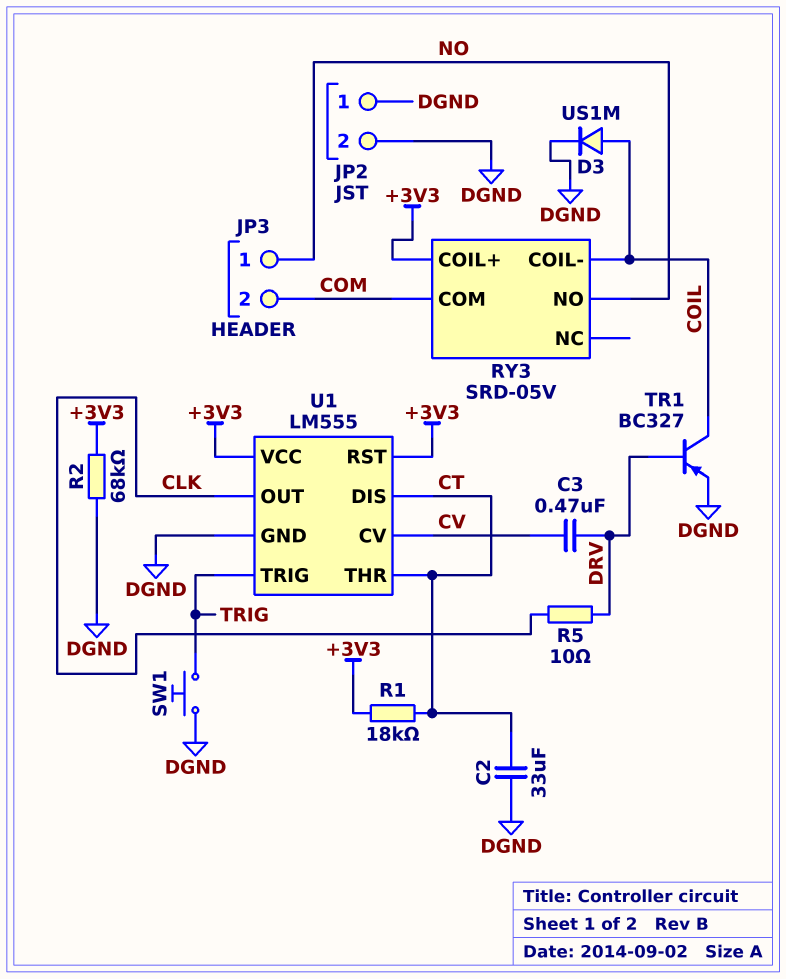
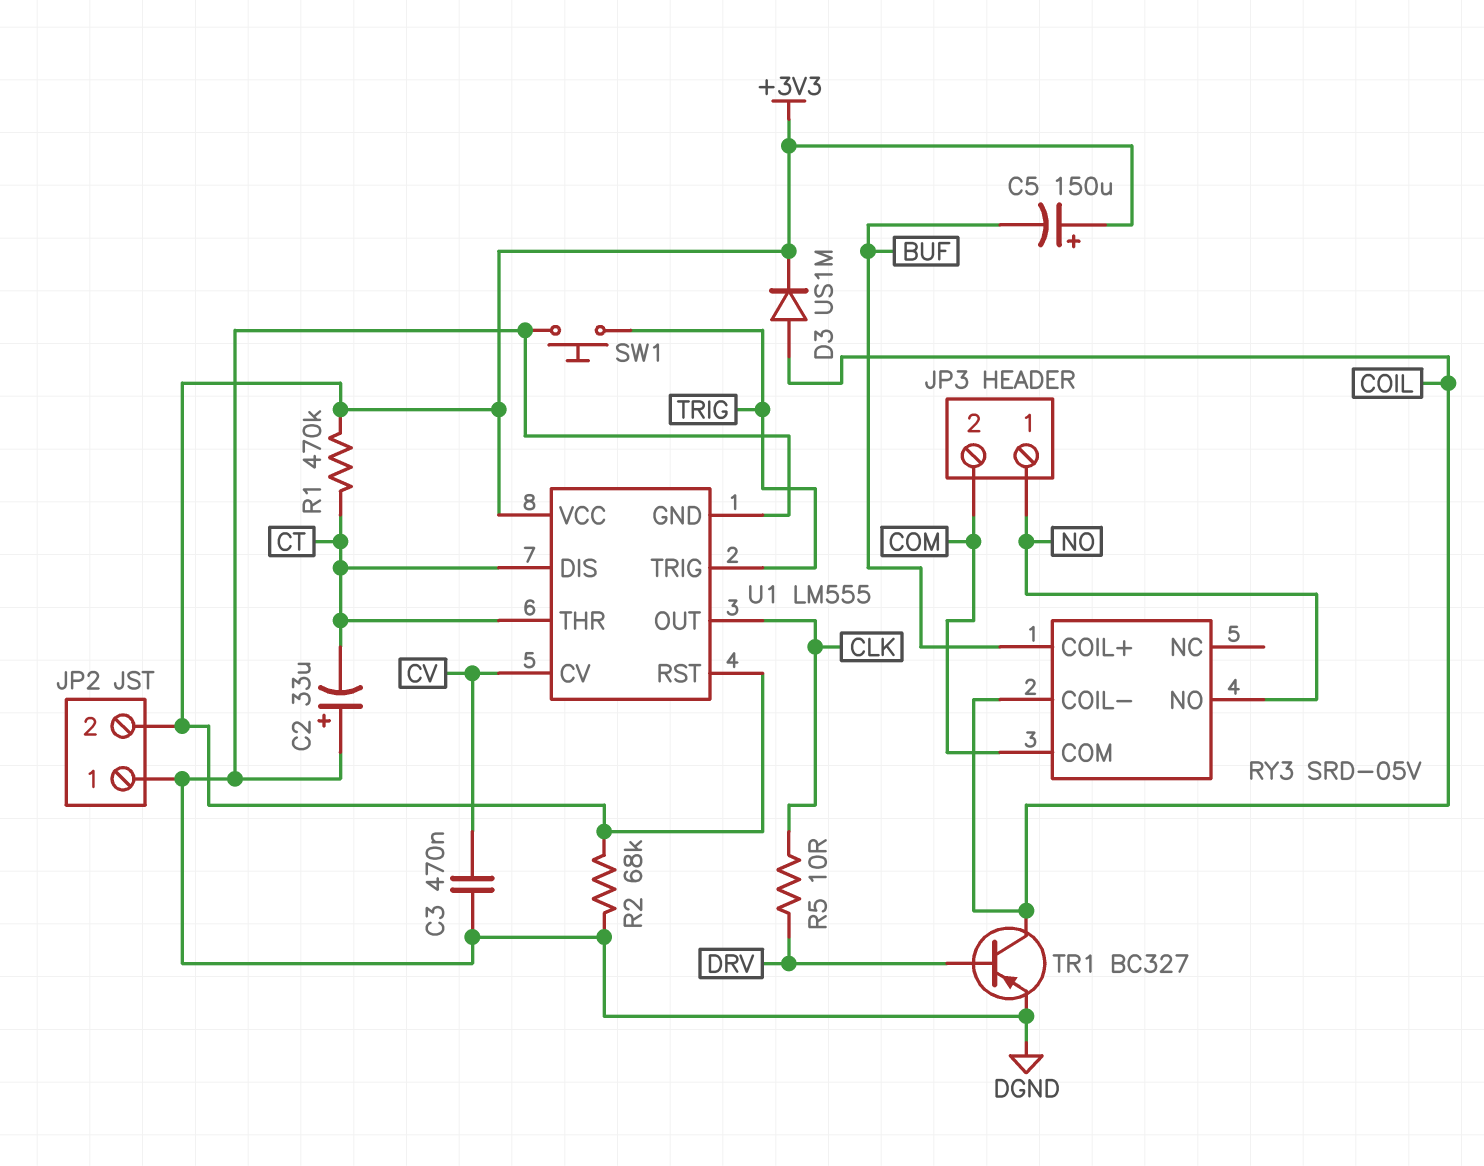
C2: 33uF (CT, DGND) -> 33uF (plus DGND, minus CT)
C3: 470nF (CV, DRV) -> 470nF (CV, DGND)
C5: none -> 150uF (plus +3V3, minus BUF)
D3: diode US1M (A COIL, K DGND) -> diode US1M (A COIL, K +3V3)
JP2 pin 2: DGND -> +3V3
R1: 18k (+3V3, CT) -> 470k (+3V3, CT)
RY3 pin COIL+: +3V3 -> BUF

